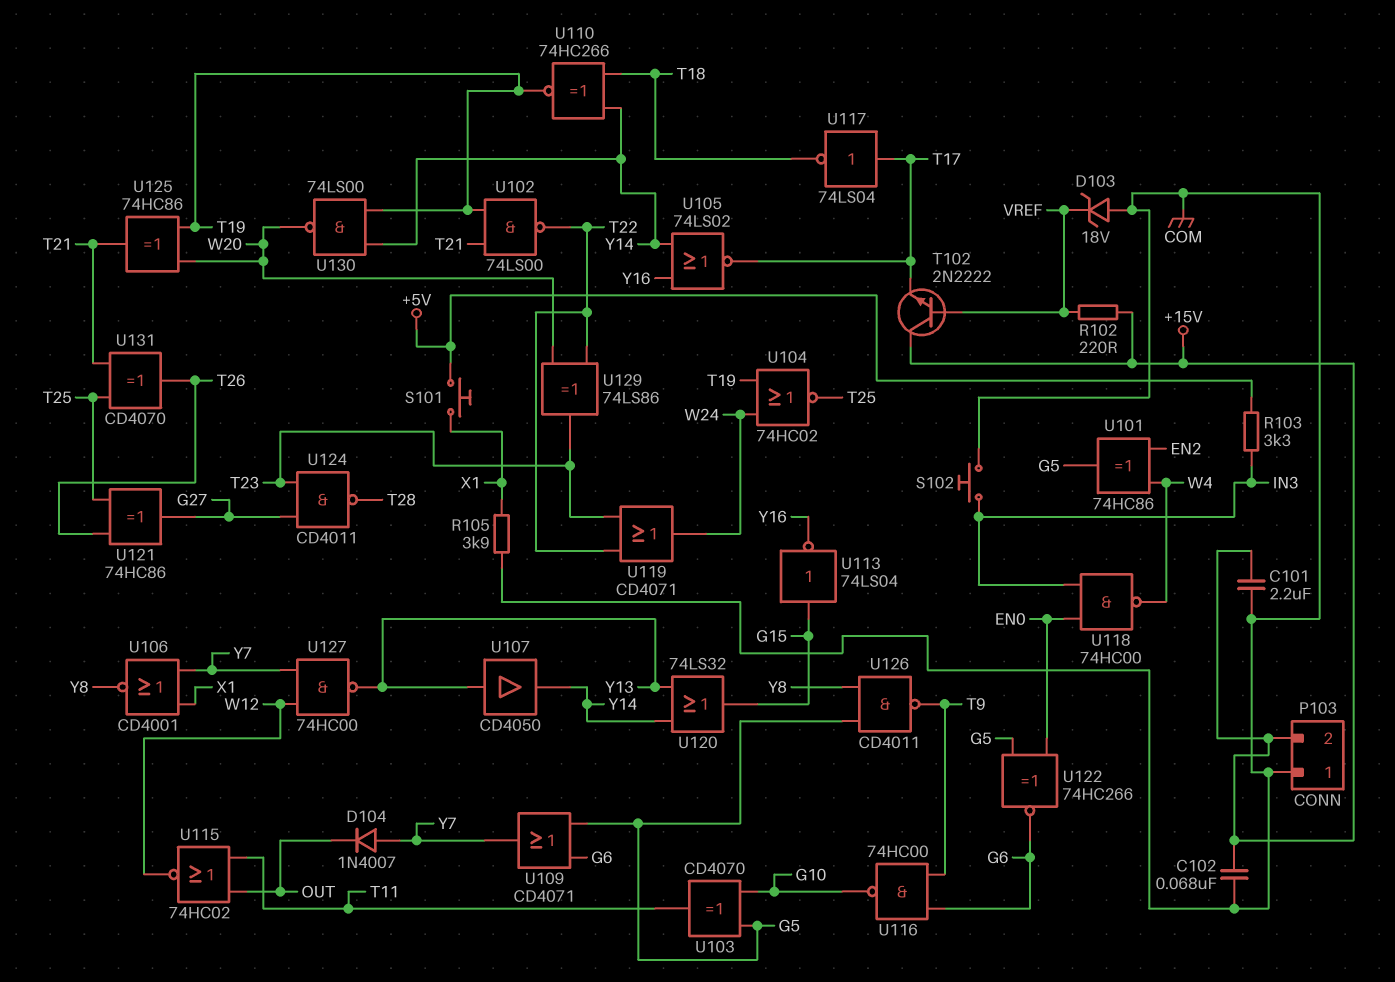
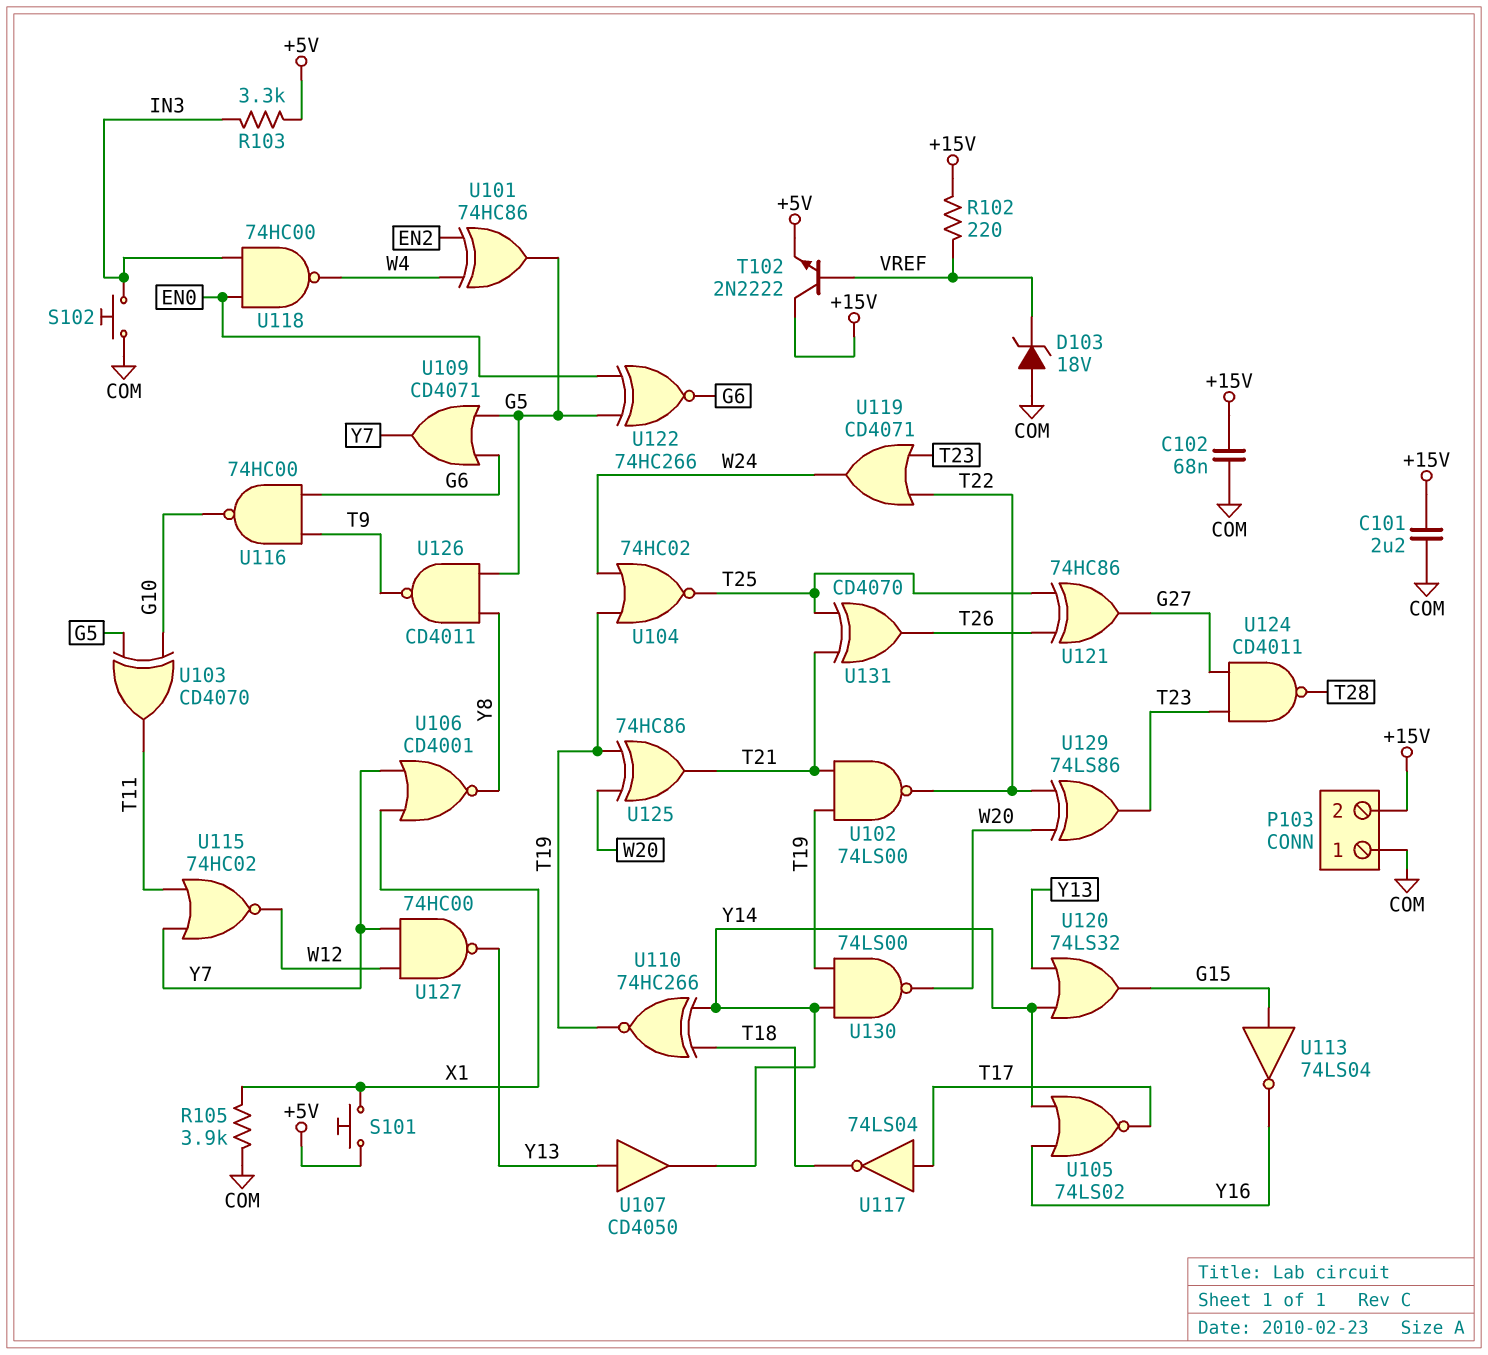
D104: diode 1N4007 (A Y7, K OUT) -> none
T102: NPN 2N2222 (B VREF, C +15V, E T17) -> NPN 2N2222 (B VREF, C +15V, E +5V)
U115: NOR 74HC02 (in OUT, in T11, out W12) -> NOR 74HC02 (in T11, in Y7, out W12)

